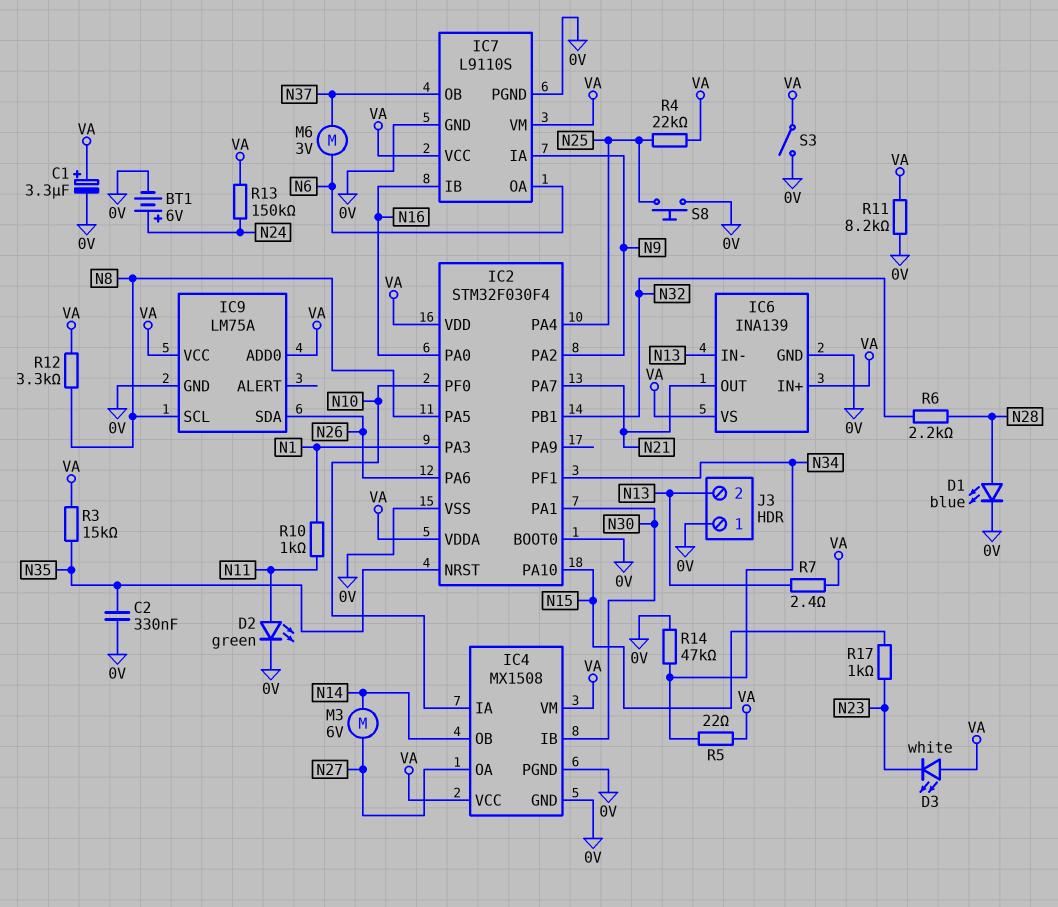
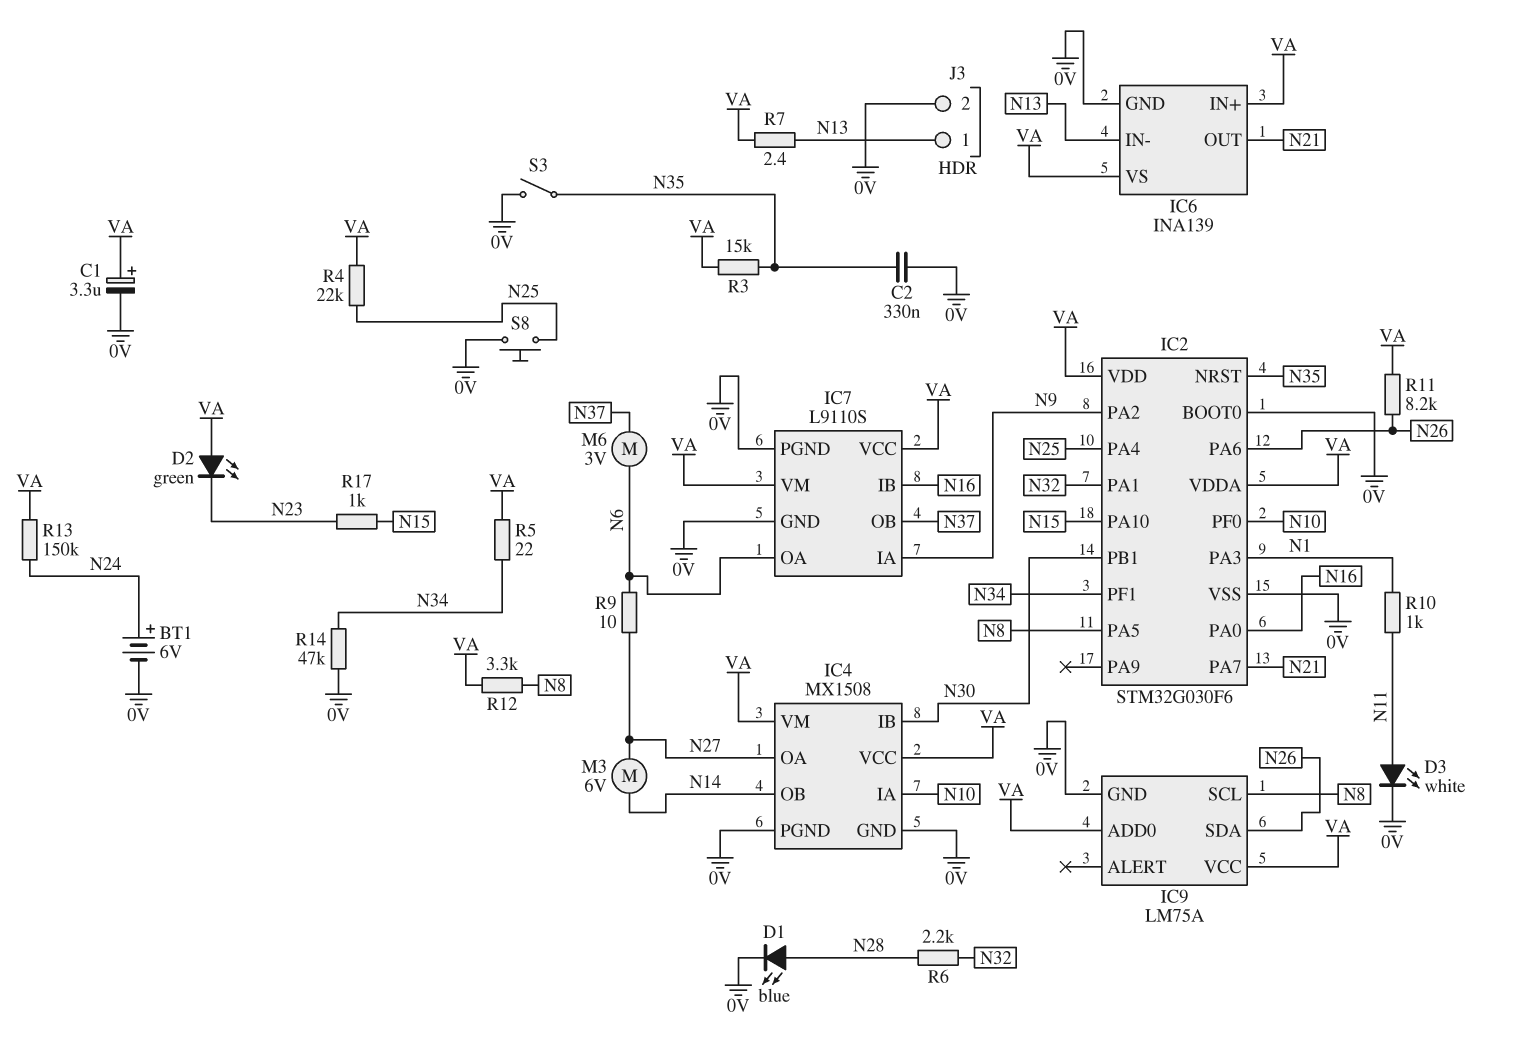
D2: LED green (A N11, K 0V) -> LED green (A VA, K N23)
D3: LED white (A VA, K N23) -> LED white (A N11, K 0V)
IC2: STM32F030F4 -> STM32G030F6
IC2 pin PA1: N30 -> N32
IC2 pin PB1: N32 -> N30
J3 pin 1: 0V -> N13
J3 pin 2: N13 -> 0V
R9: none -> 10 (N6, N27)
R11: 8.2k (0V, VA) -> 8.2k (N26, VA)
S3: switch (0V, VA) -> switch (0V, N35)

